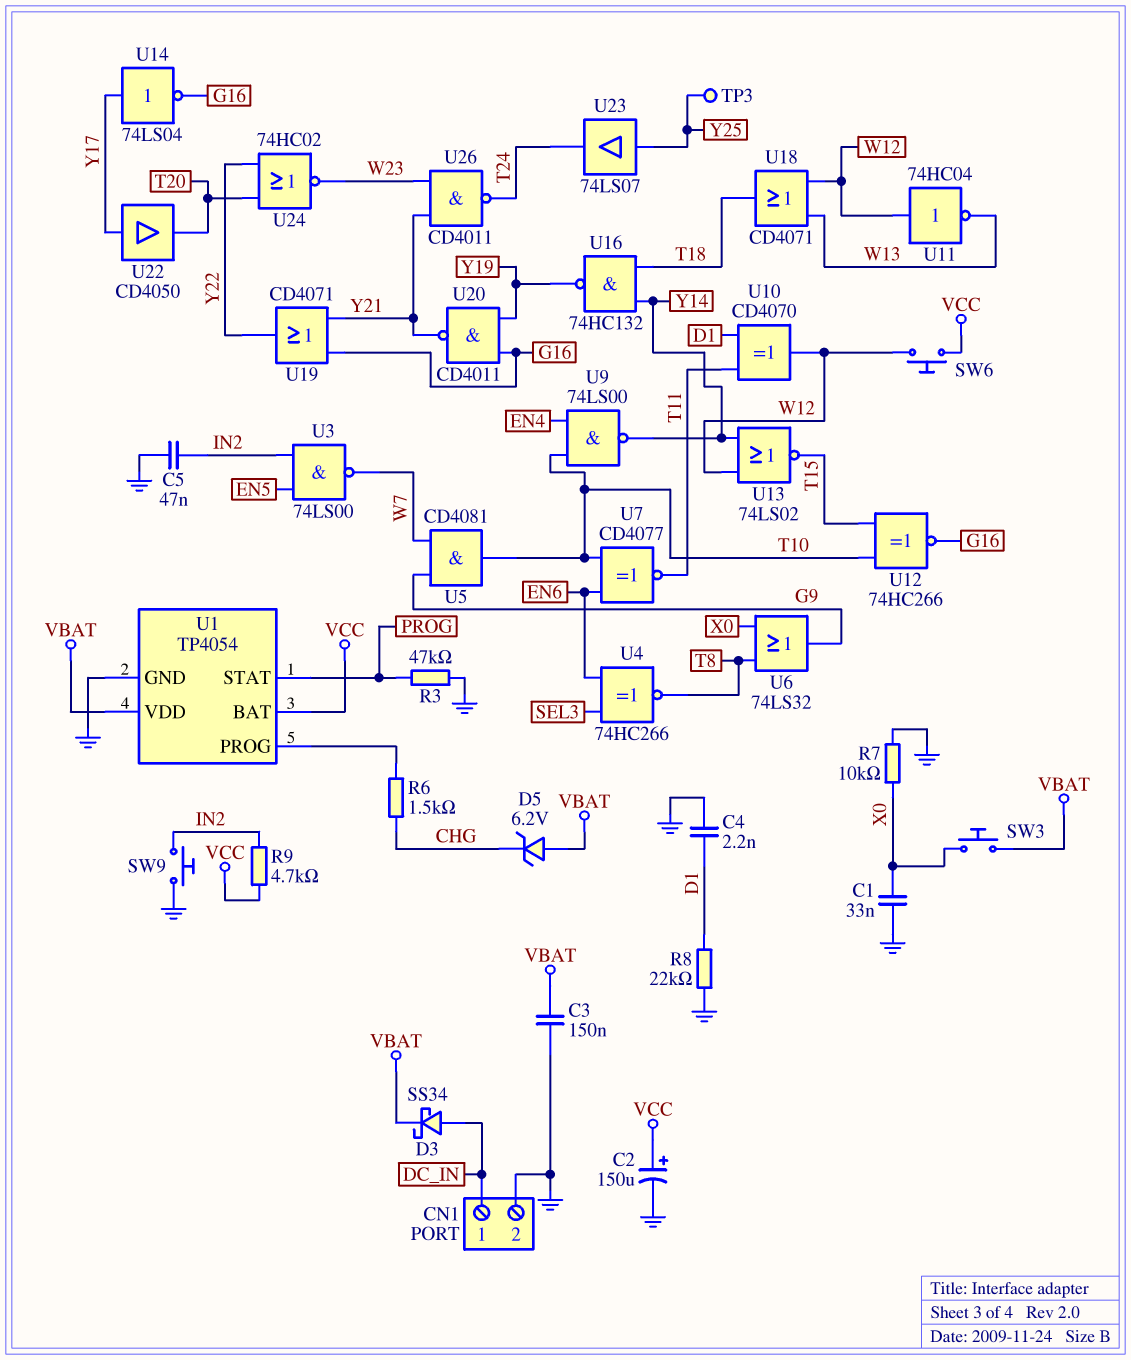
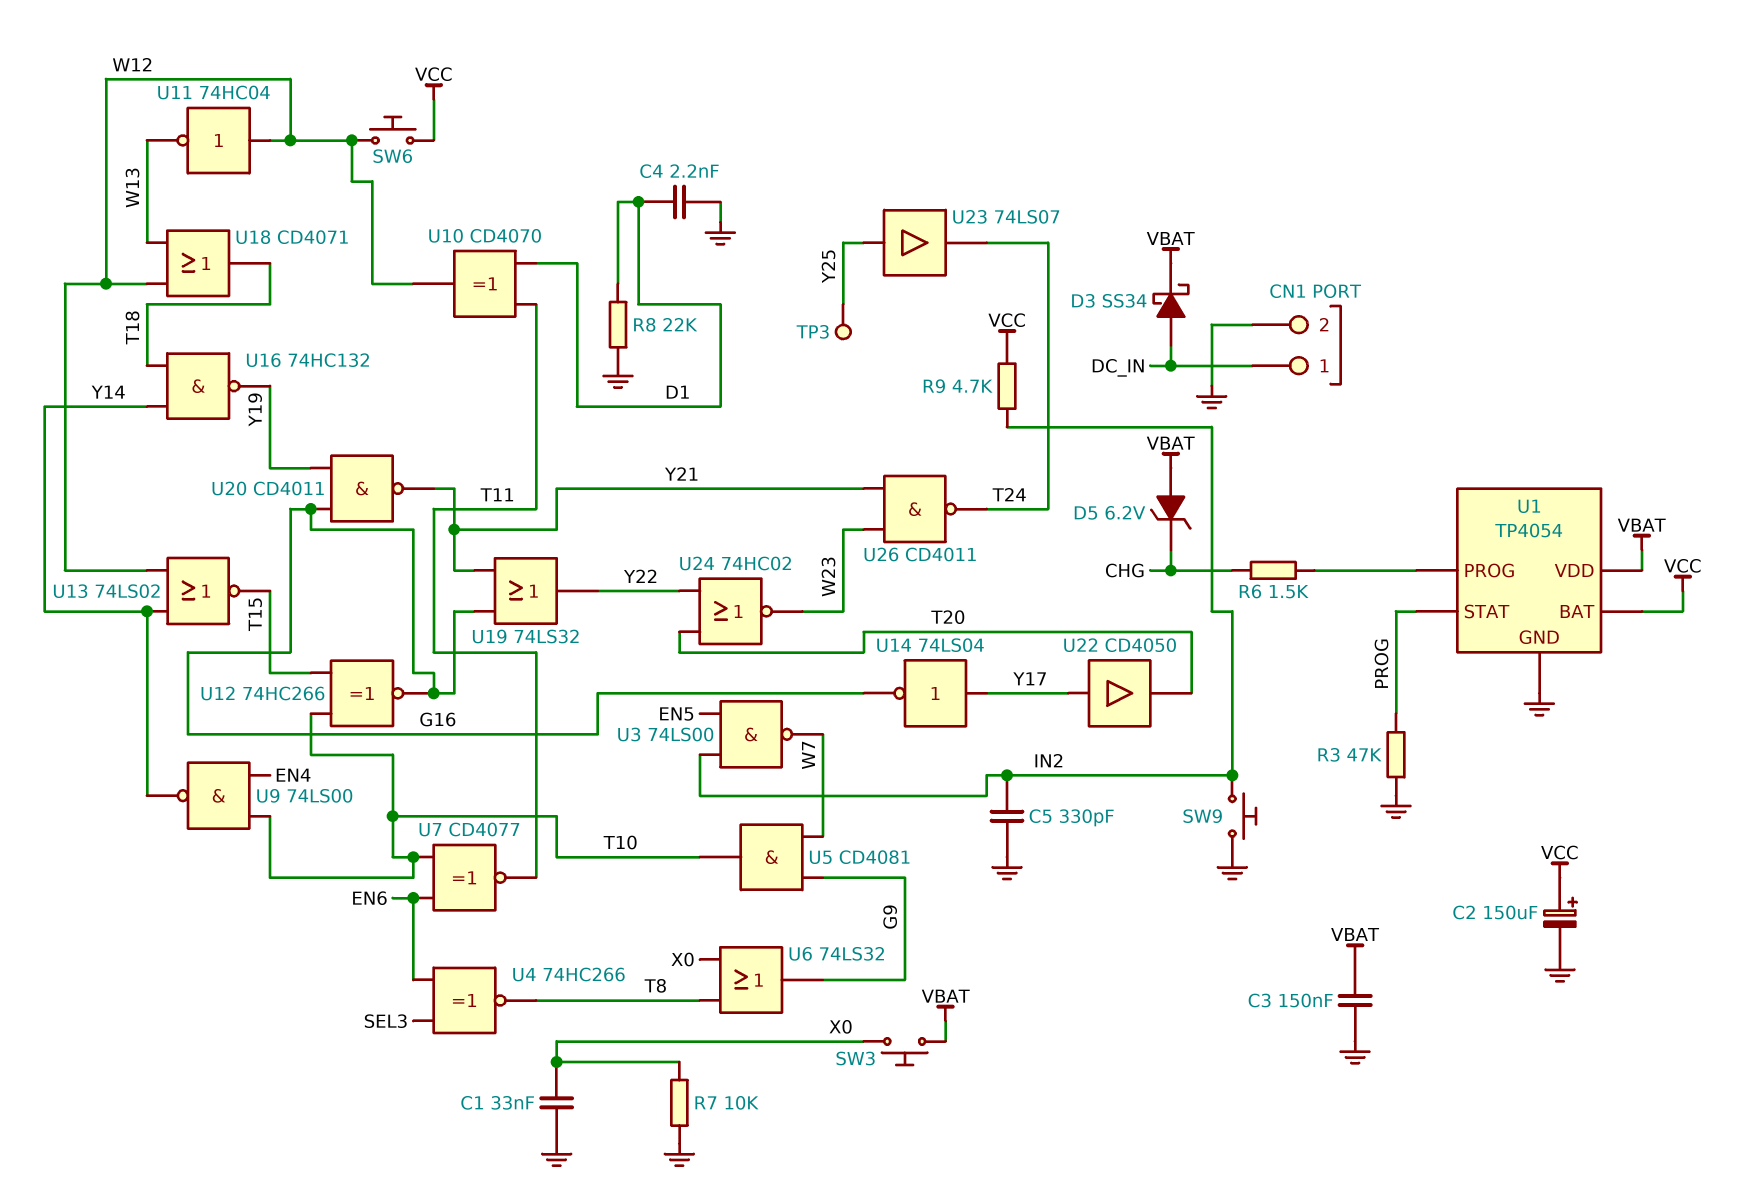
C5: 47nF (GND, IN2) -> 330pF (GND, IN2)
U19: OR CD4071 (in G16, in Y21, out Y22) -> OR 74LS32 (in G16, in Y21, out Y22)

